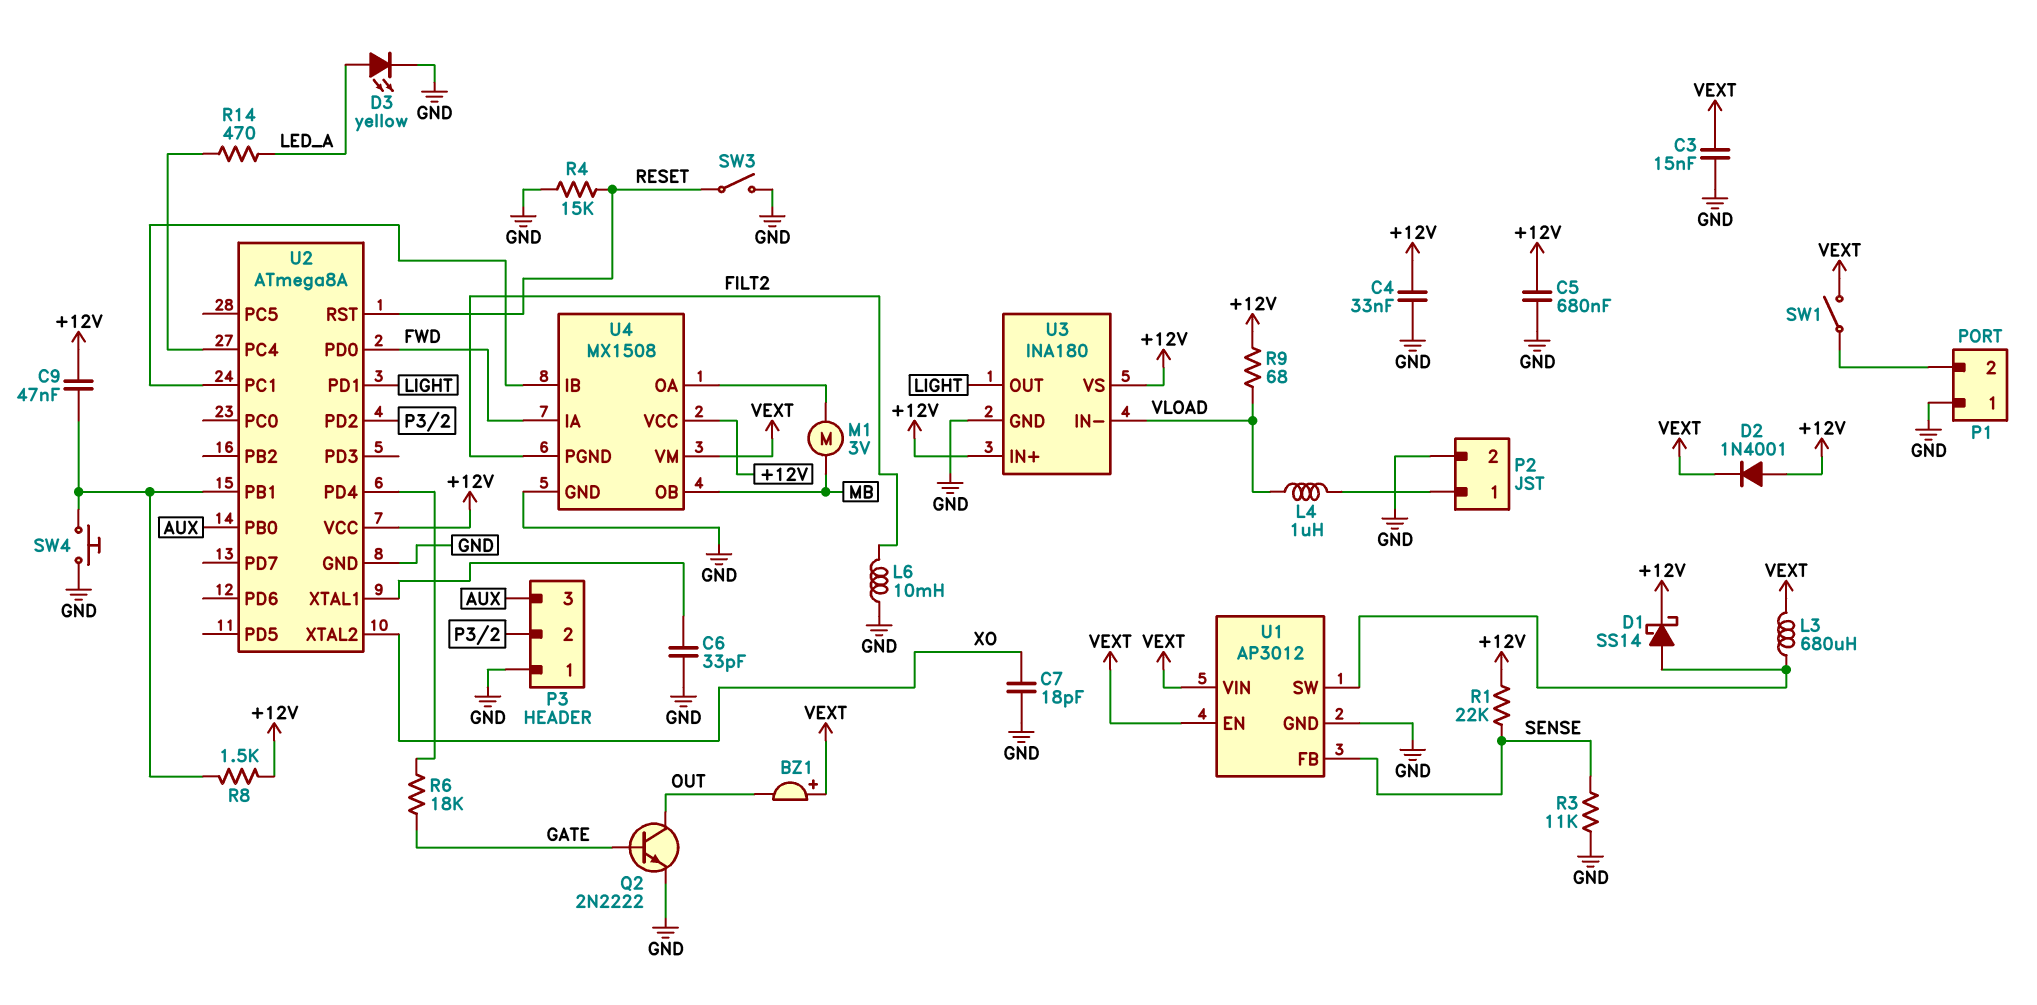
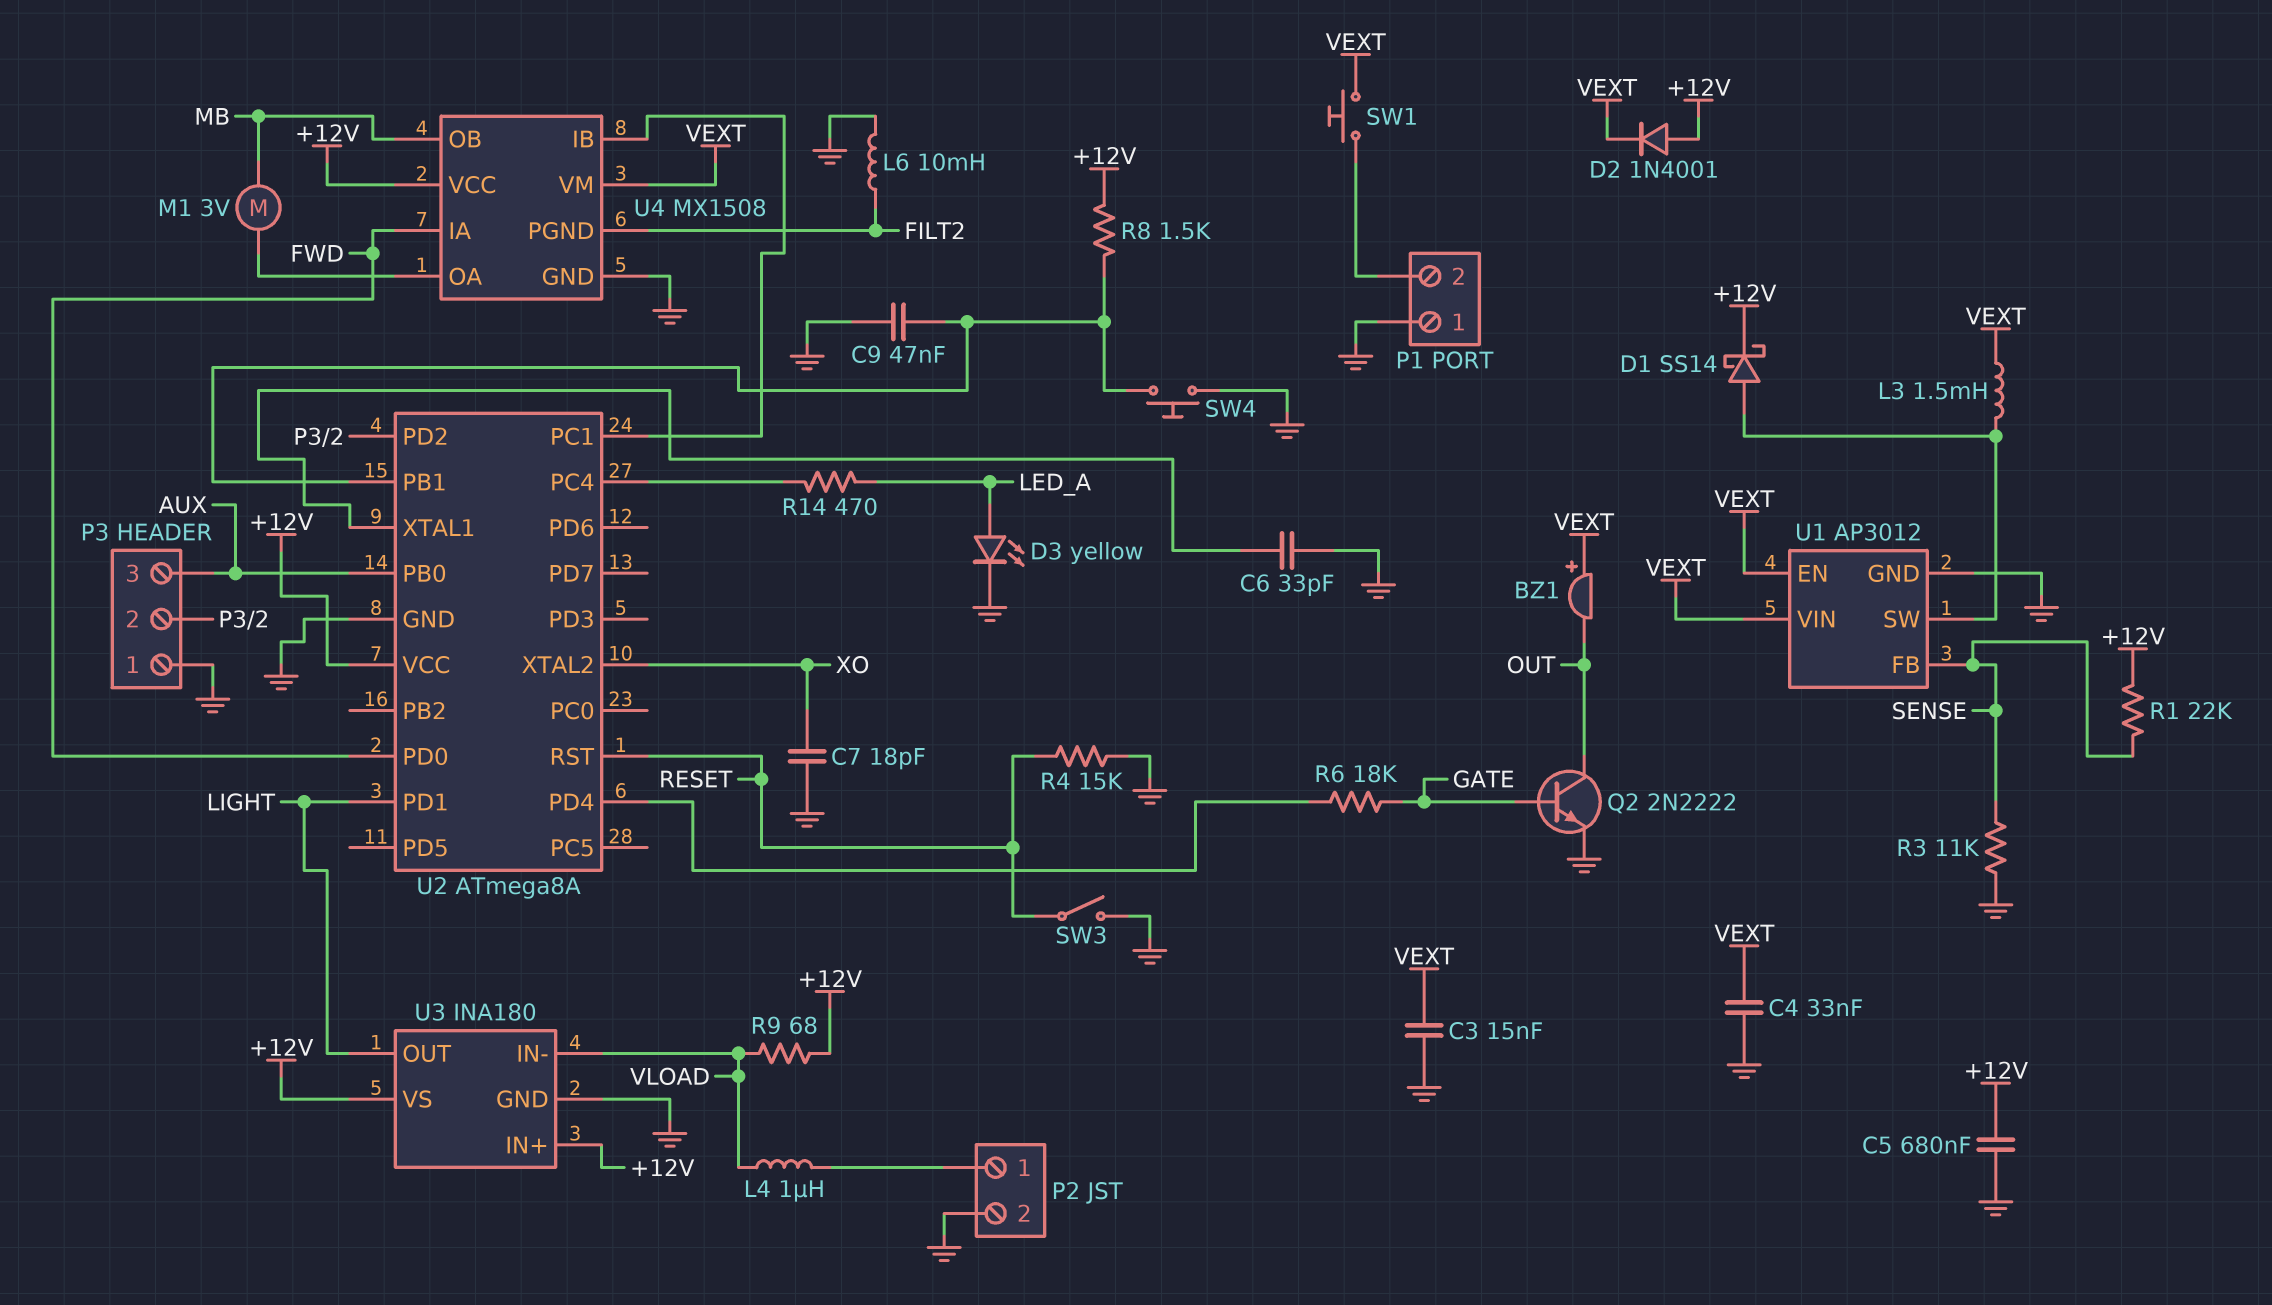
C4: 33nF (+12V, GND) -> 33nF (GND, VEXT)
C9: 47nF (+12V, U2/PB1) -> 47nF (GND, U2/PB1)
L3: 680uH (U1/SW, VEXT) -> 1.5mH (U1/SW, VEXT)
SW1: switch (P1/2, VEXT) -> button (P1/2, VEXT)

